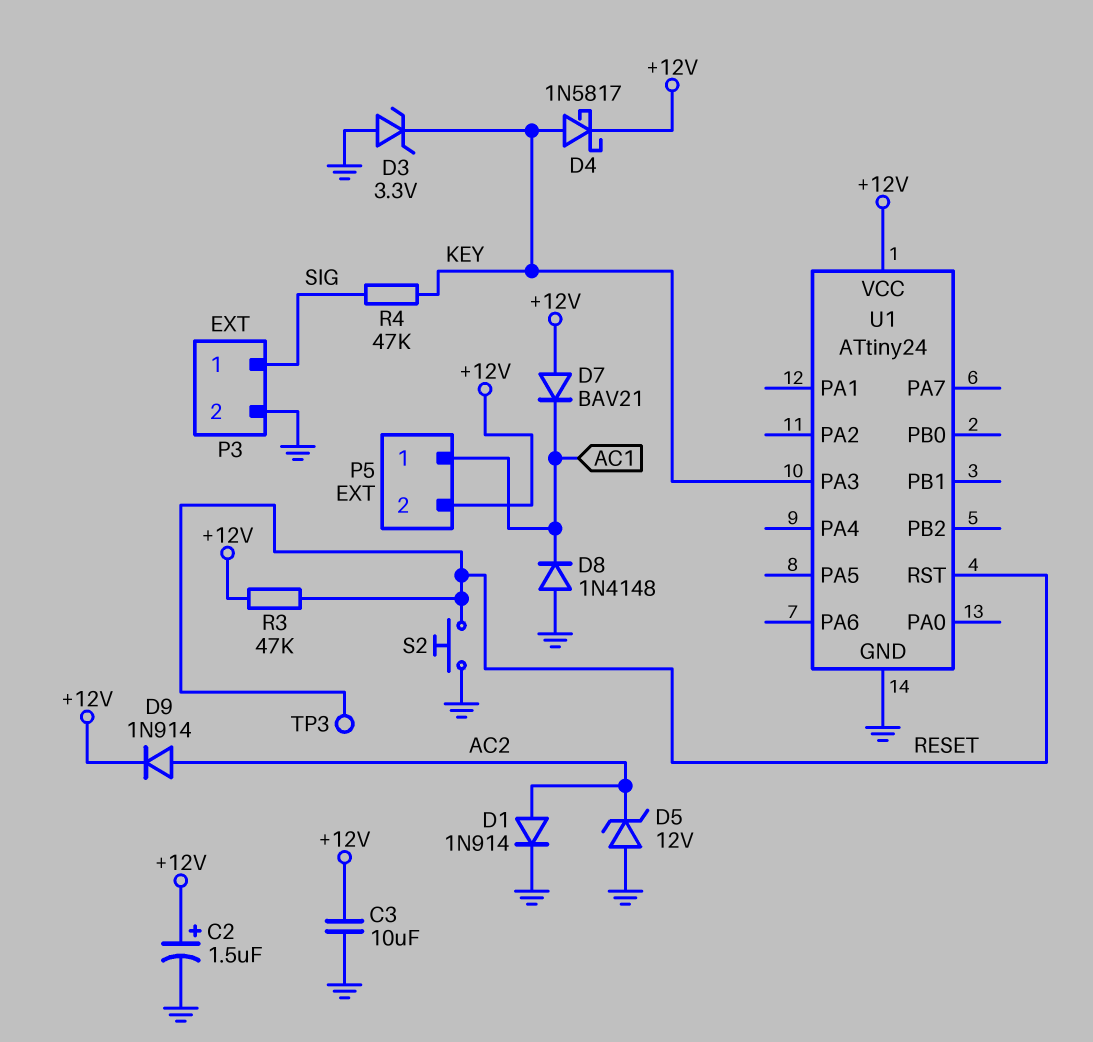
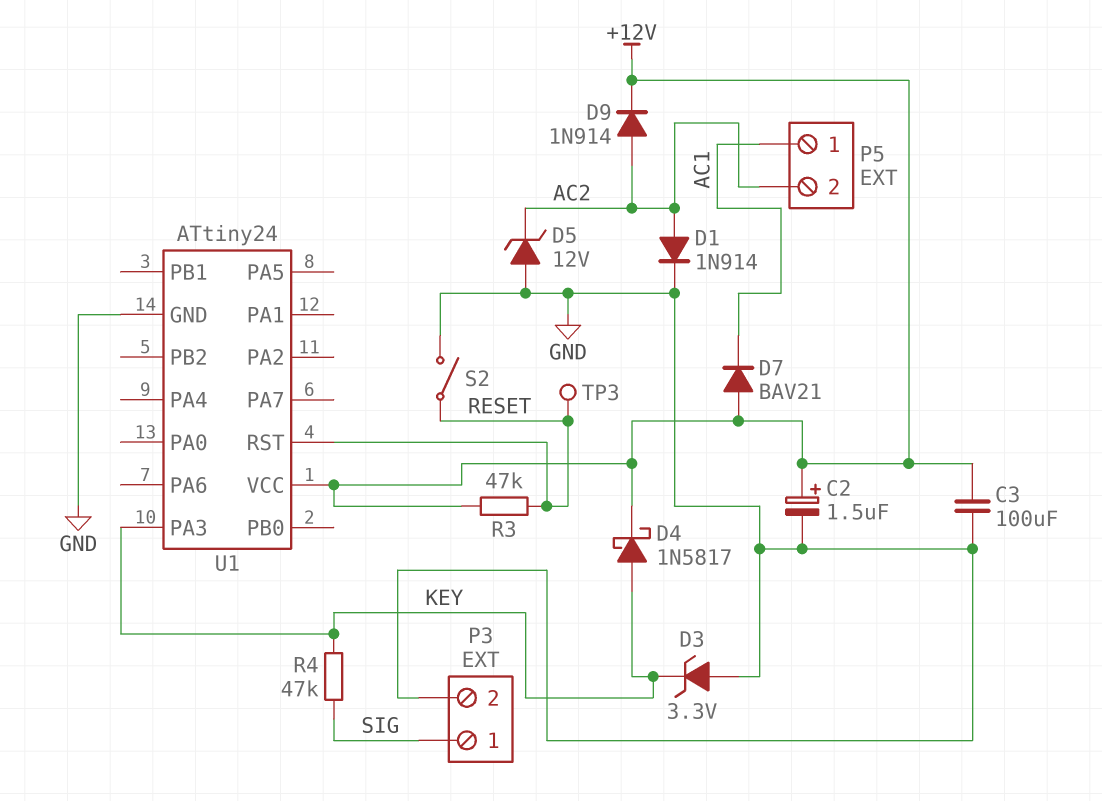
C3: 10uF (+12V, GND) -> 100uF (+12V, GND)
D8: diode 1N4148 (A GND, K AC1) -> none
P5 pin 2: +12V -> AC2
S2: button (GND, RESET) -> switch (GND, RESET)

